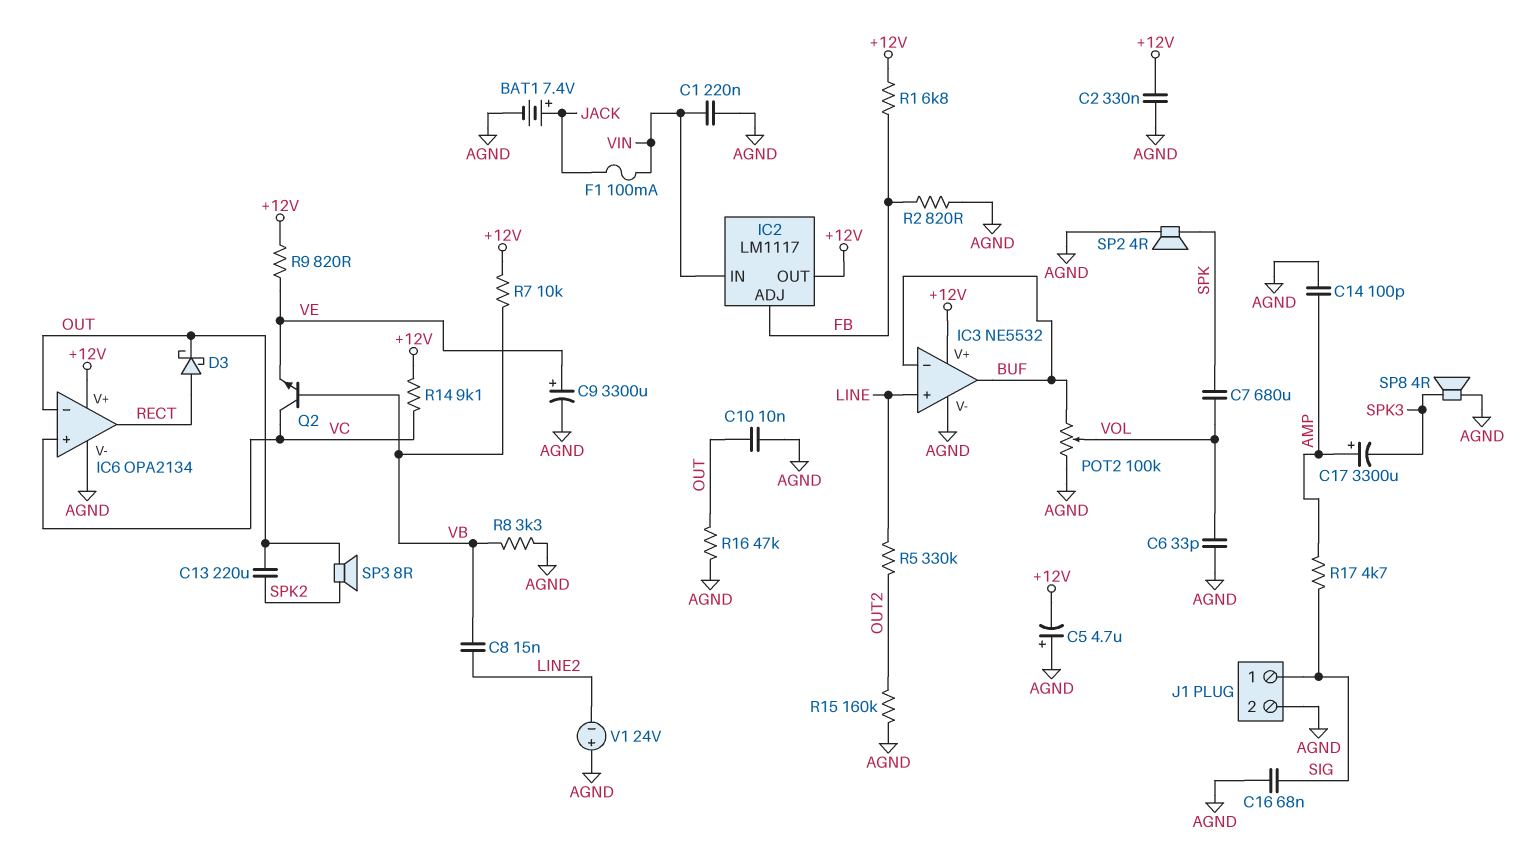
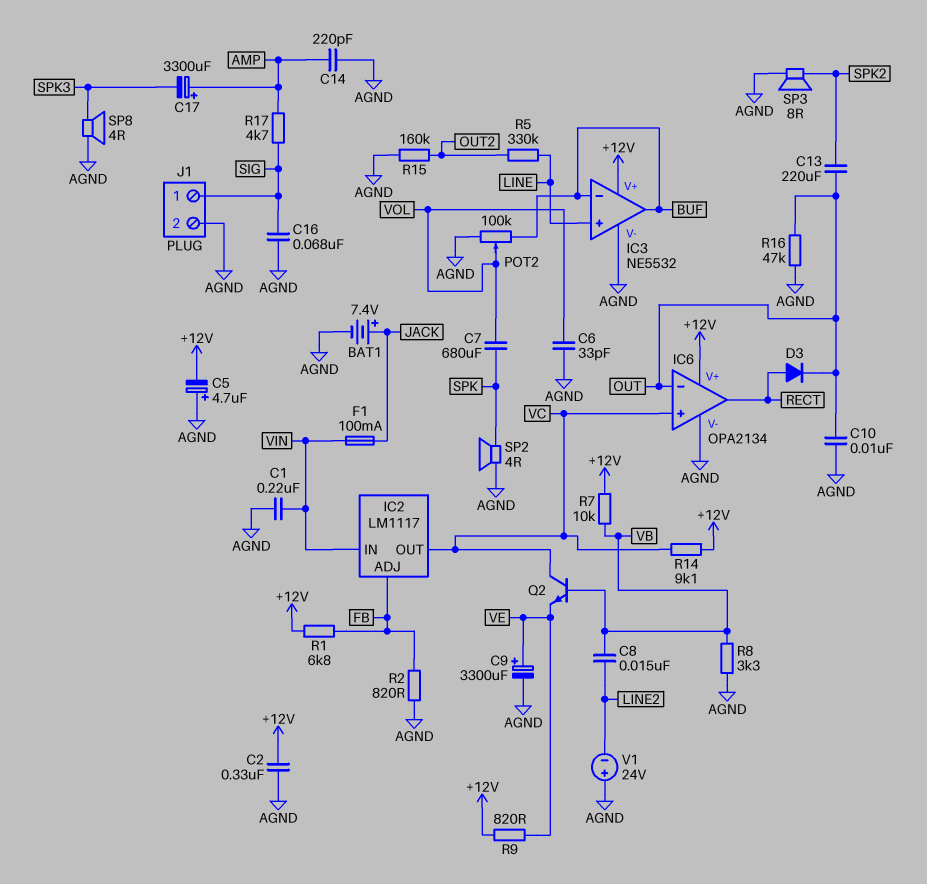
C14: 100pF (AGND, AMP) -> 220pF (AGND, AMP)
D3: schottky (A RECT, K OUT) -> diode (A RECT, K OUT)
IC2 pin OUT: +12V -> VC
SP3: speaker 8R (OUT, SPK2) -> speaker 8R (AGND, SPK2)

